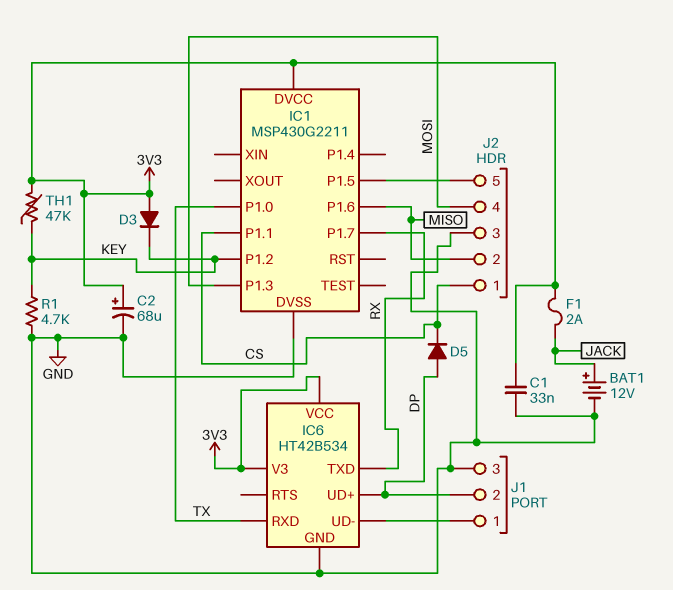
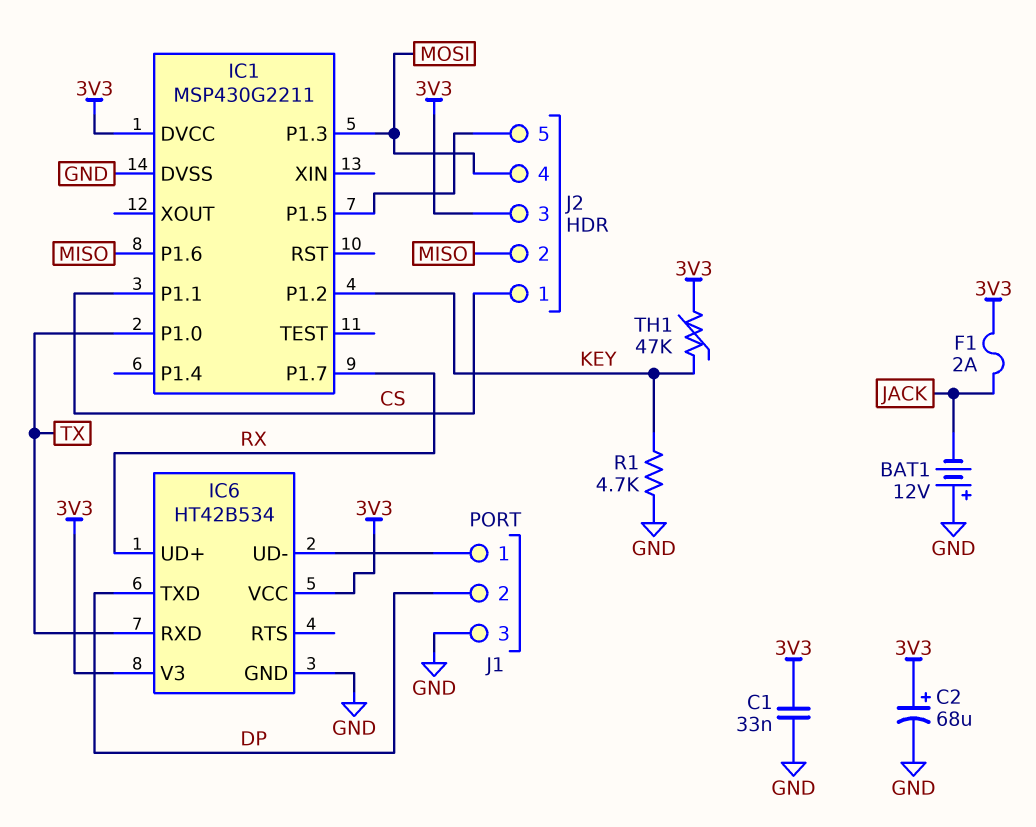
BAT1: 12V (plus JACK, minus GND) -> 12V (plus GND, minus JACK)
D3: diode (A 3V3, K KEY) -> none
D5: diode (A DP, K CS) -> none
IC6 pin TXD: RX -> DP
IC6 pin UD+: DP -> RX
J2 pin 3: GND -> 3V3

